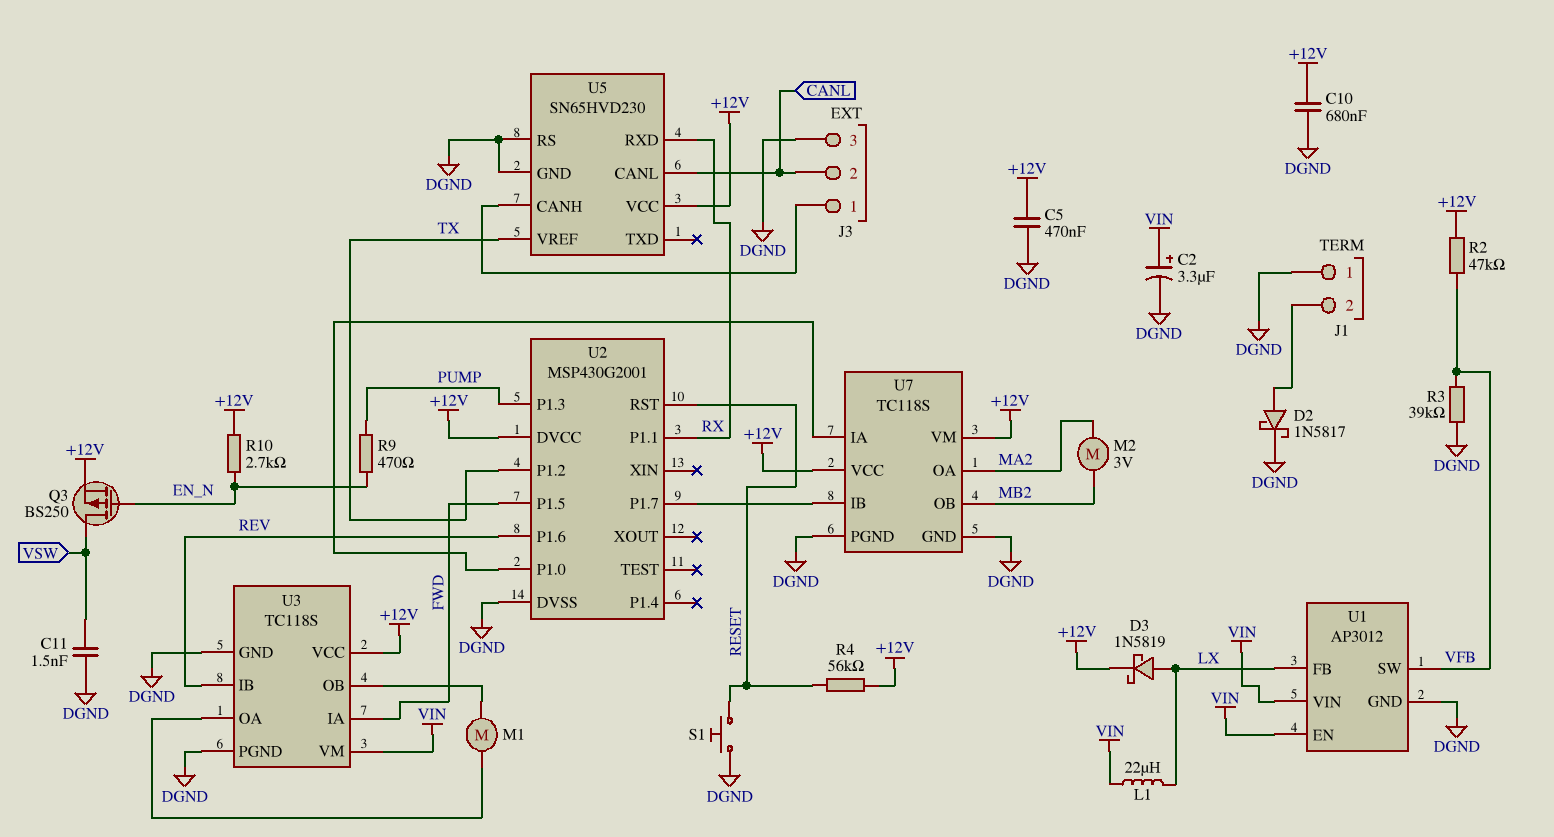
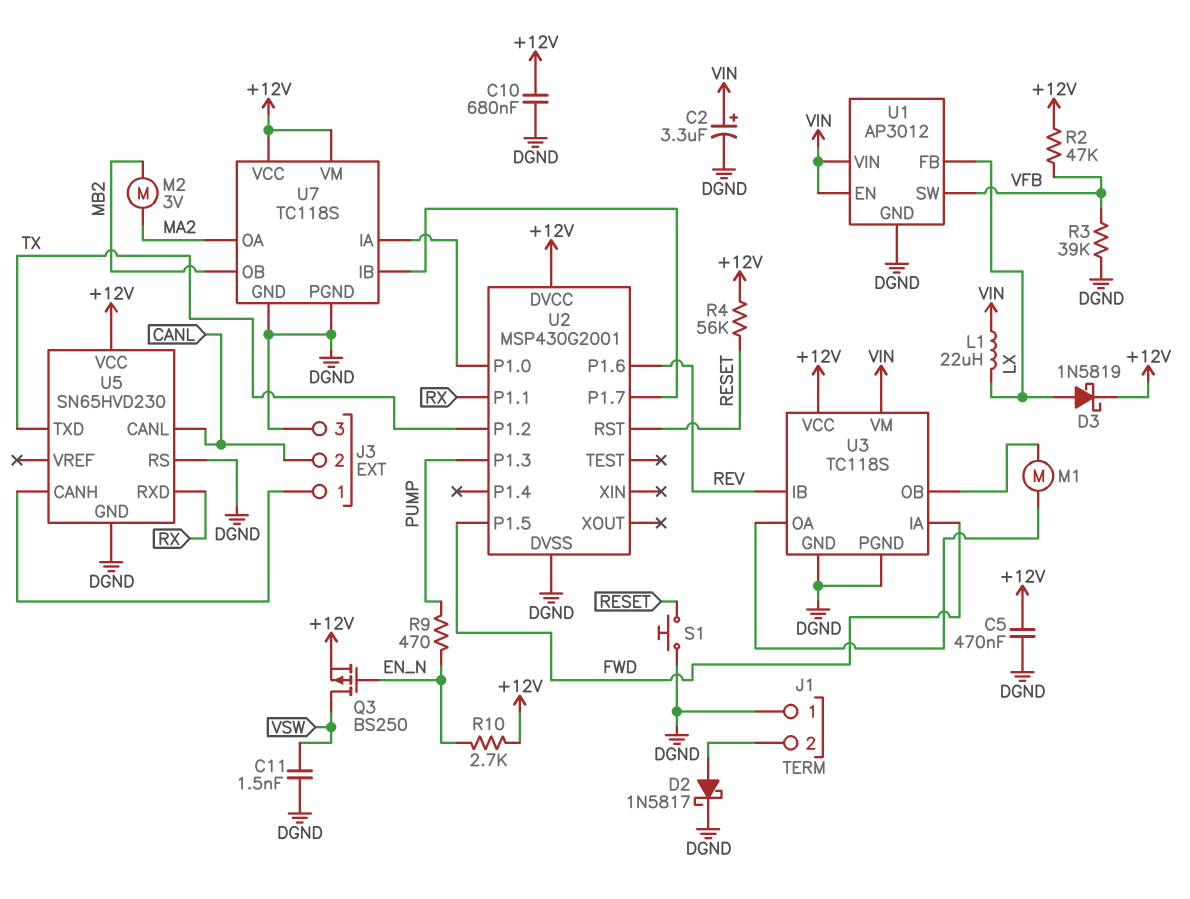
U5 pin TXD: none -> TX
U5 pin VREF: TX -> none

